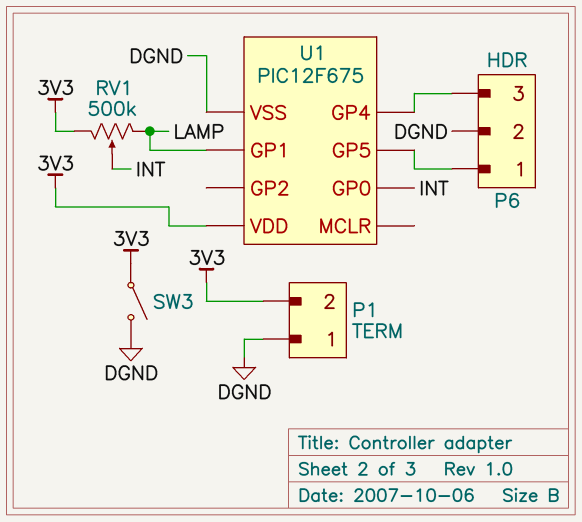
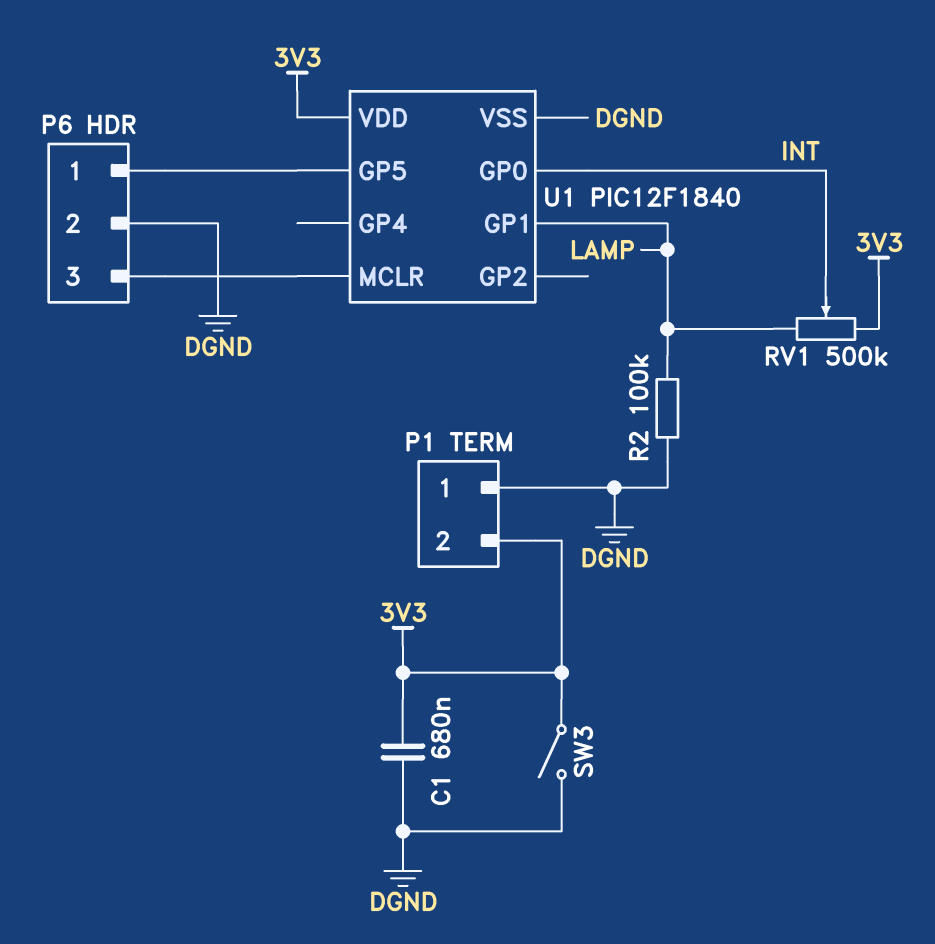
C1: none -> 680nF (3V3, DGND)
R2: none -> 100k (DGND, LAMP)
U1: PIC12F675 -> PIC12F1840
U1 pin GP4: P6/3 -> none
U1 pin MCLR: none -> P6/3

